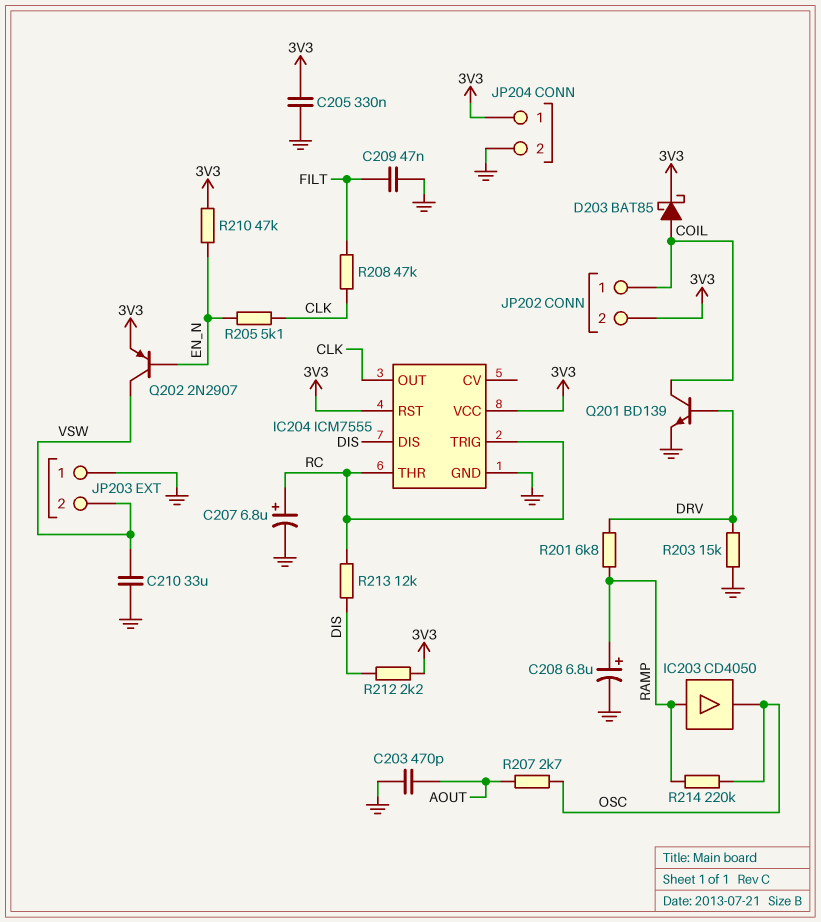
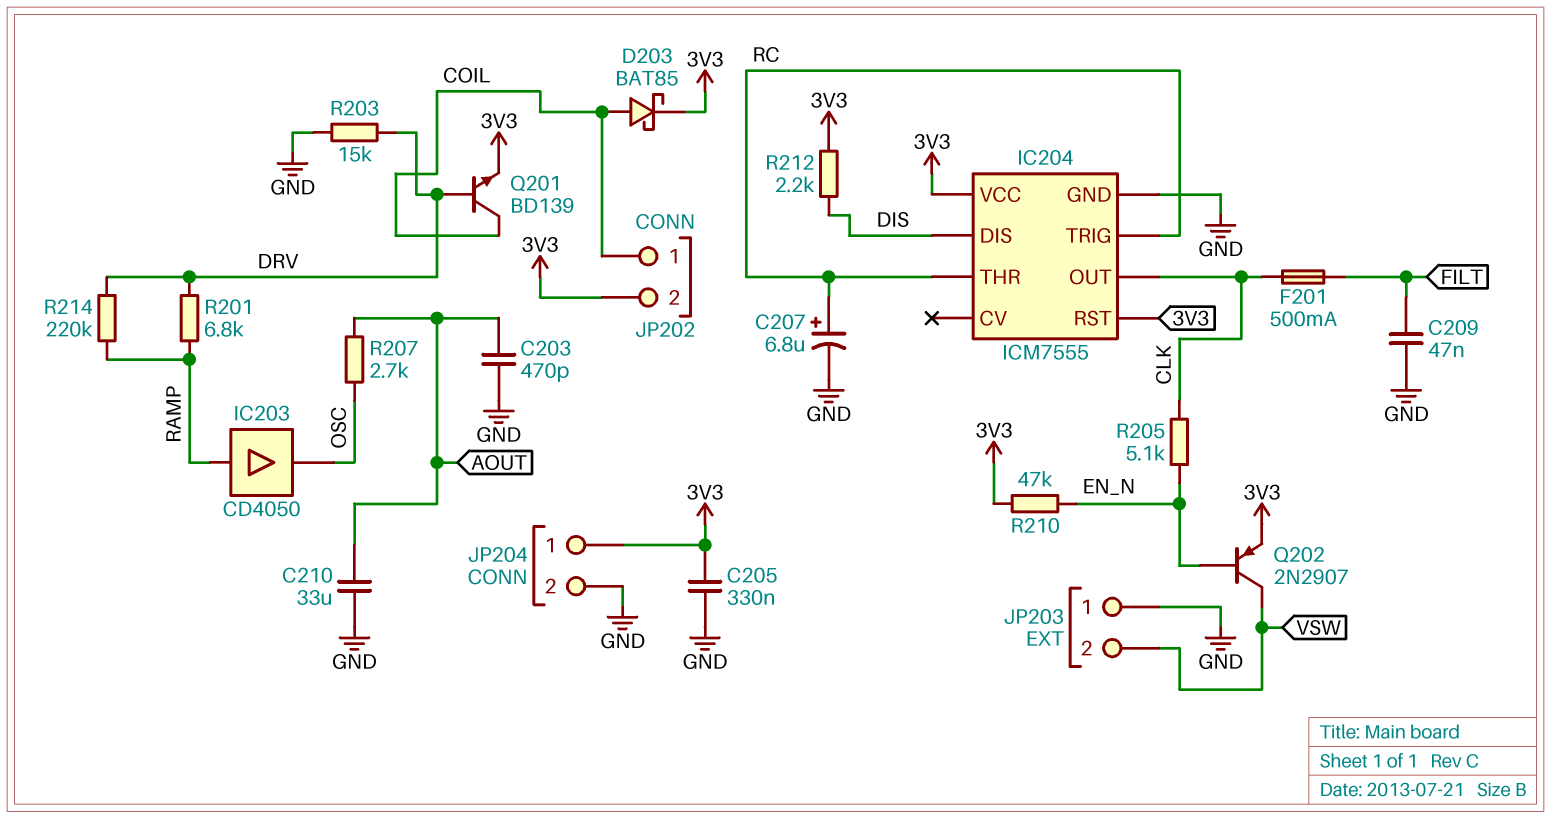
C208: 6.8uF (plus RAMP, minus GND) -> none
C210: 33uF (GND, VSW) -> 33uF (AOUT, GND)
F201: none -> 500mA (CLK, FILT)
Q201: NPN BD139 (B DRV, C COIL, E GND) -> NPN BD139 (B DRV, C COIL, E 3V3)
R208: 47k (CLK, FILT) -> none
R213: 12k (DIS, RC) -> none
R214: 220k (OSC, RAMP) -> 220k (DRV, RAMP)

